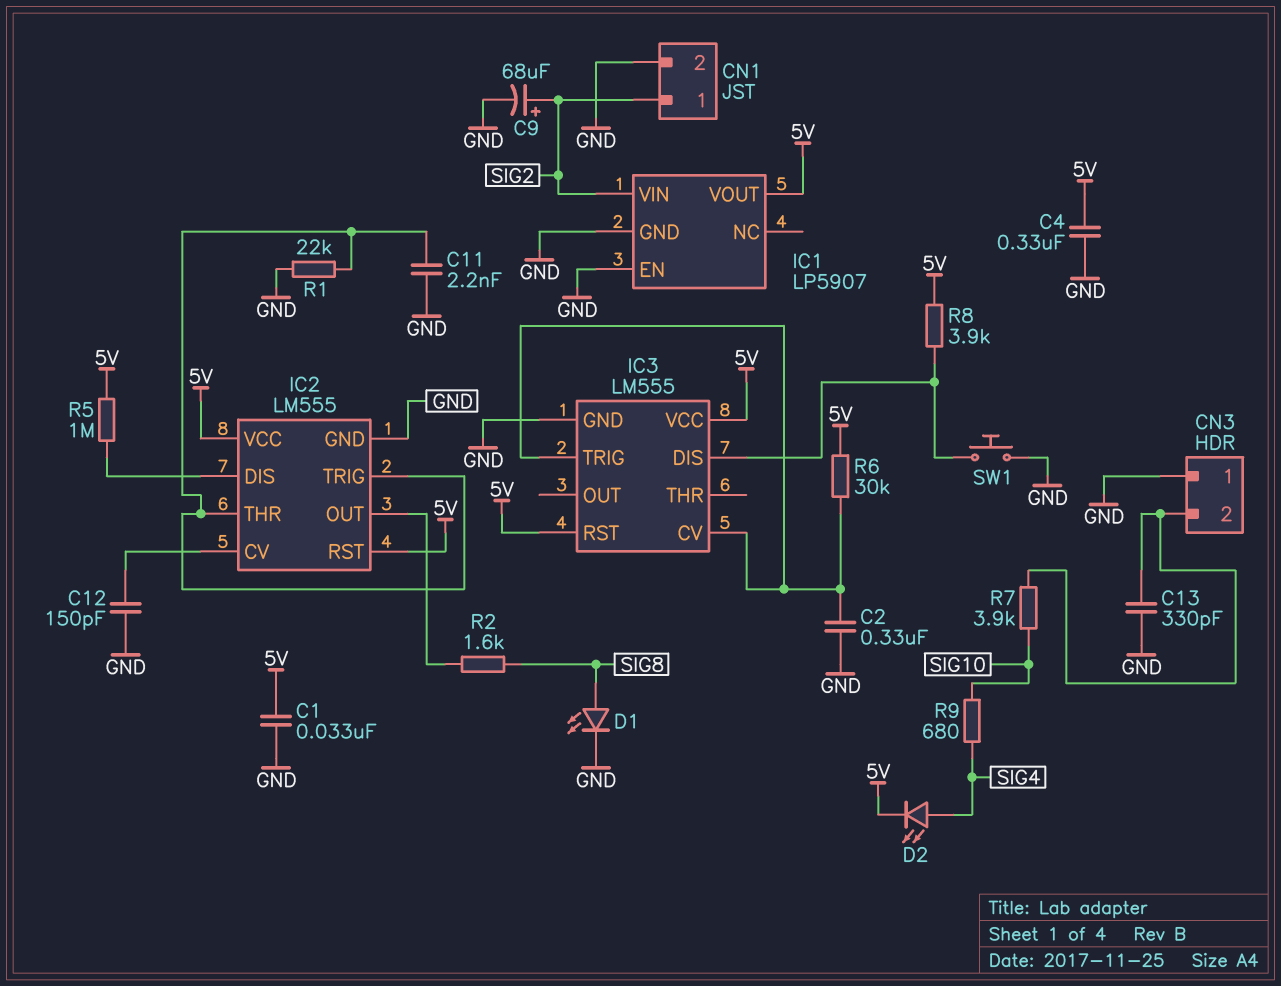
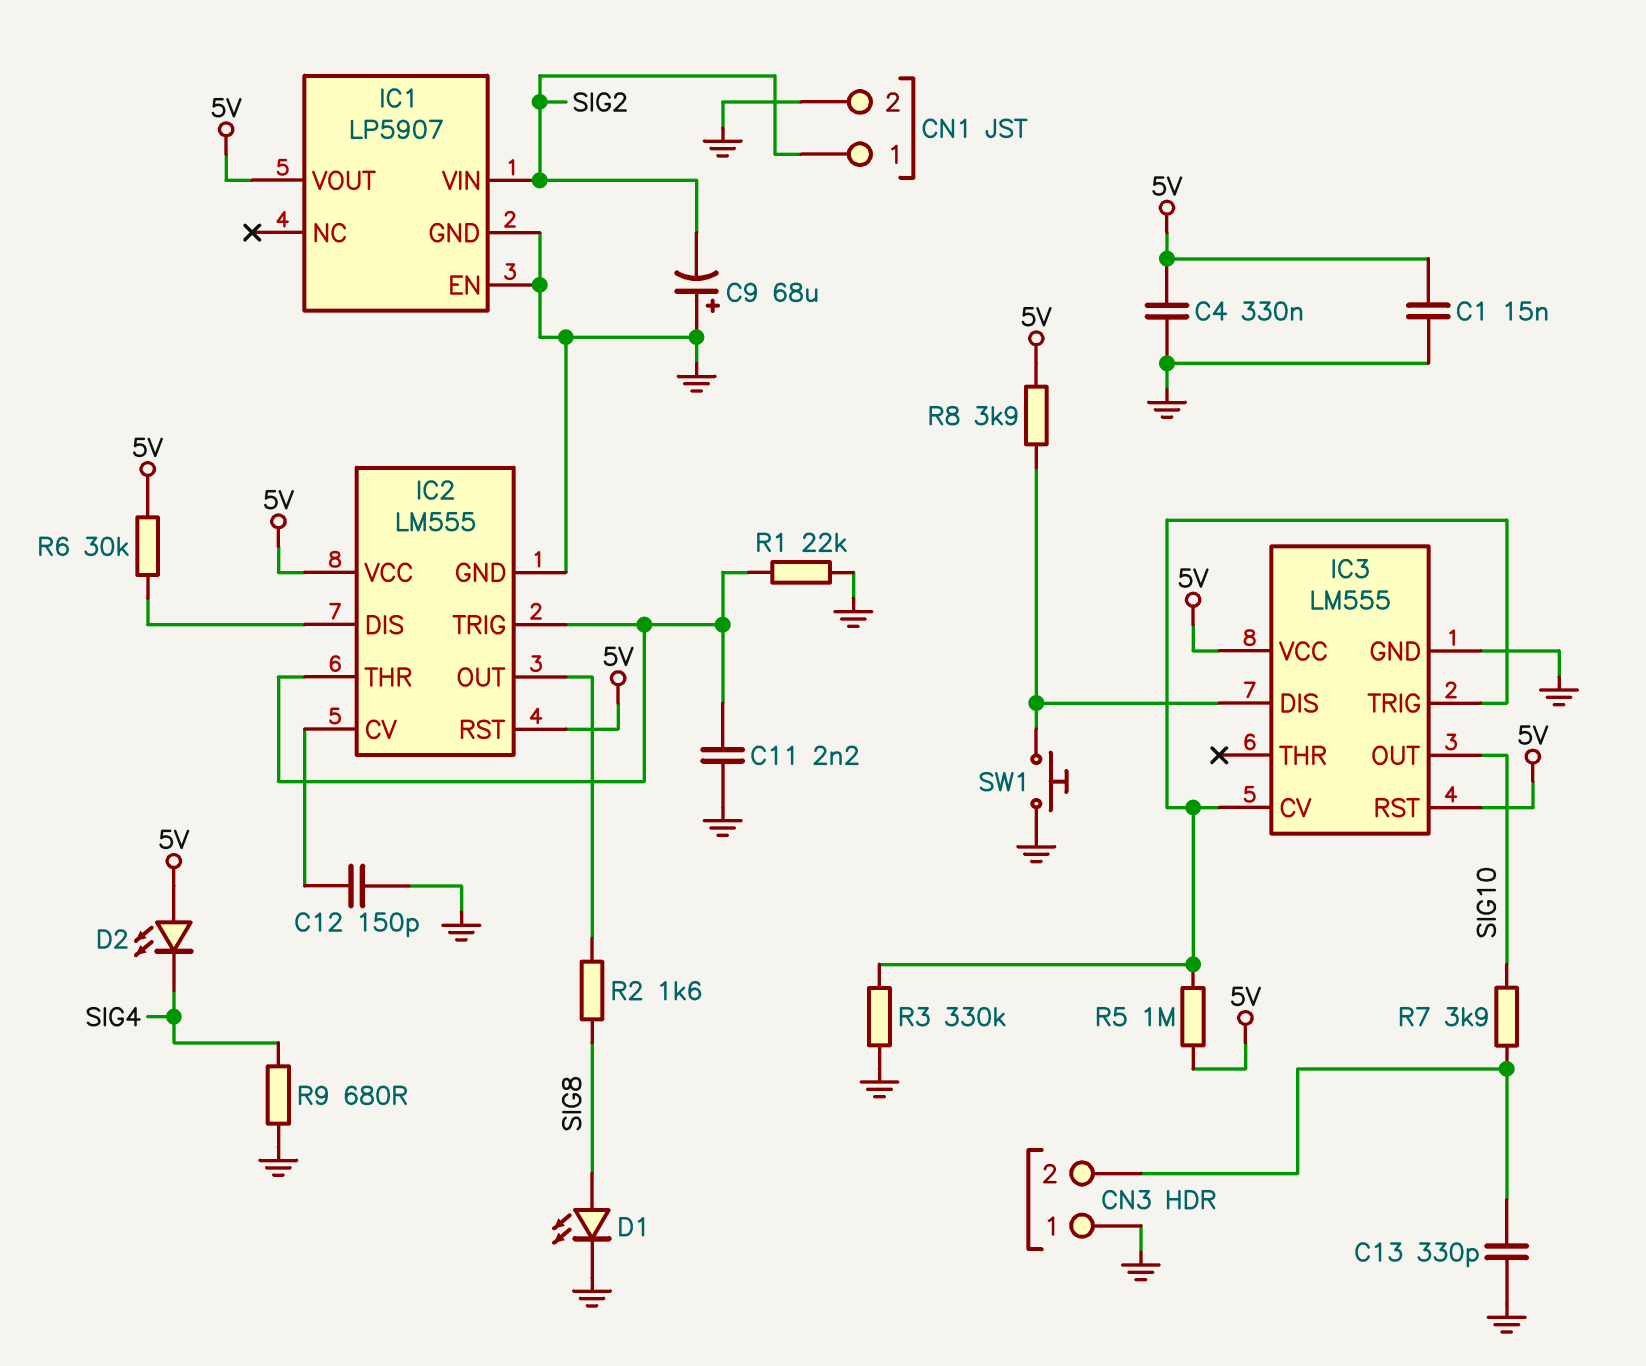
C1: 33nF (5V, GND) -> 15nF (5V, GND)
C2: 330nF (GND, IC3/CV) -> none
C9: 68uF (plus SIG2, minus GND) -> 68uF (plus GND, minus SIG2)
D2: LED (A SIG4, K 5V) -> LED (A 5V, K SIG4)
IC3 pin OUT: none -> SIG10
R3: none -> 330k (GND, IC3/CV)
R5: 1M (5V, IC2/DIS) -> 1M (5V, IC3/CV)
R6: 30k (5V, IC3/CV) -> 30k (5V, IC2/DIS)
R9: 680 (SIG4, SIG10) -> 680 (GND, SIG4)

